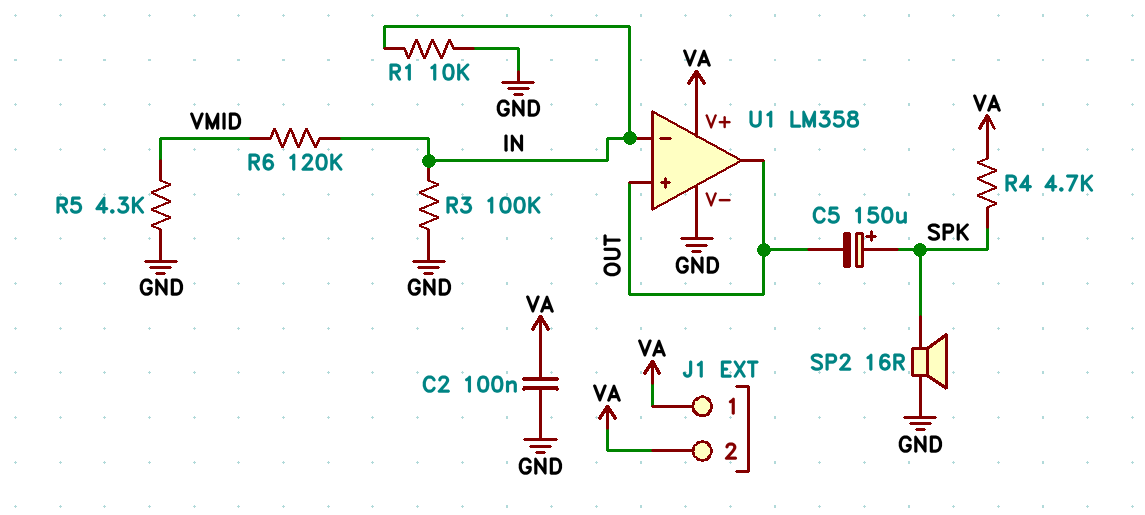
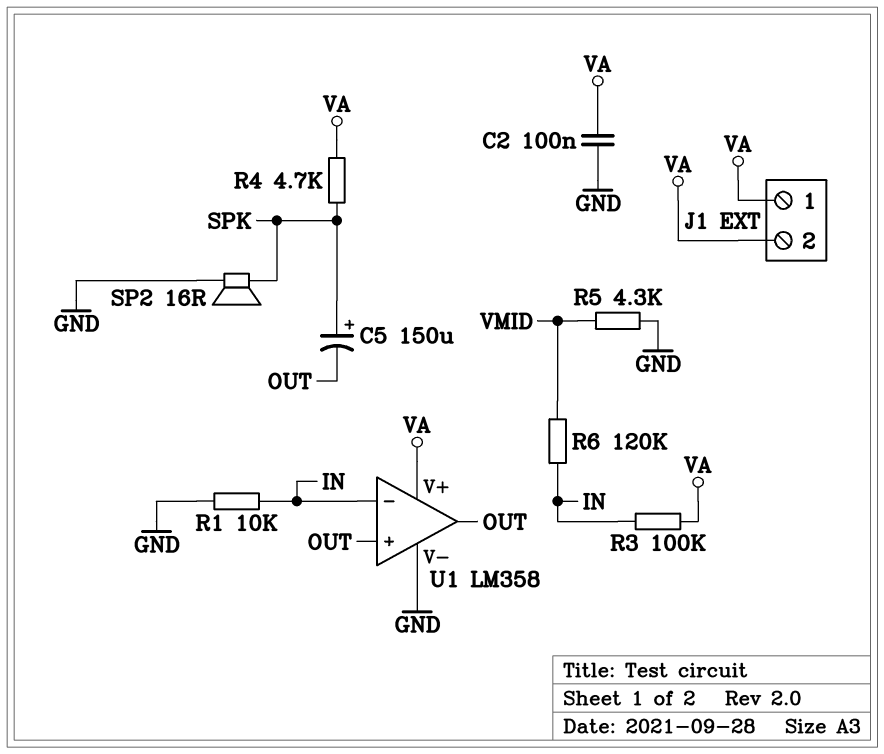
R3: 100k (GND, IN) -> 100k (IN, VA)

